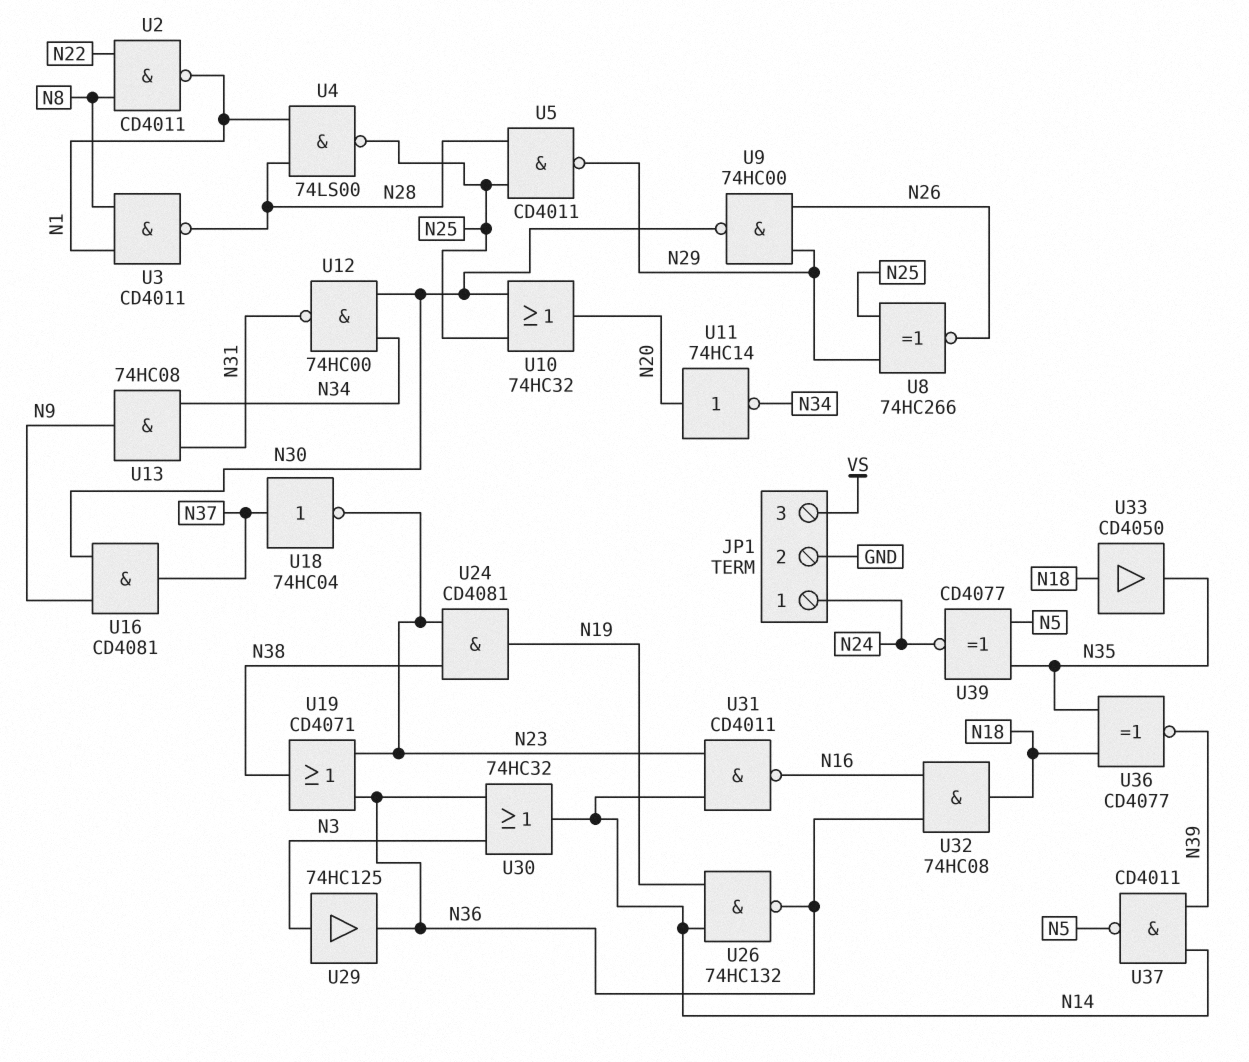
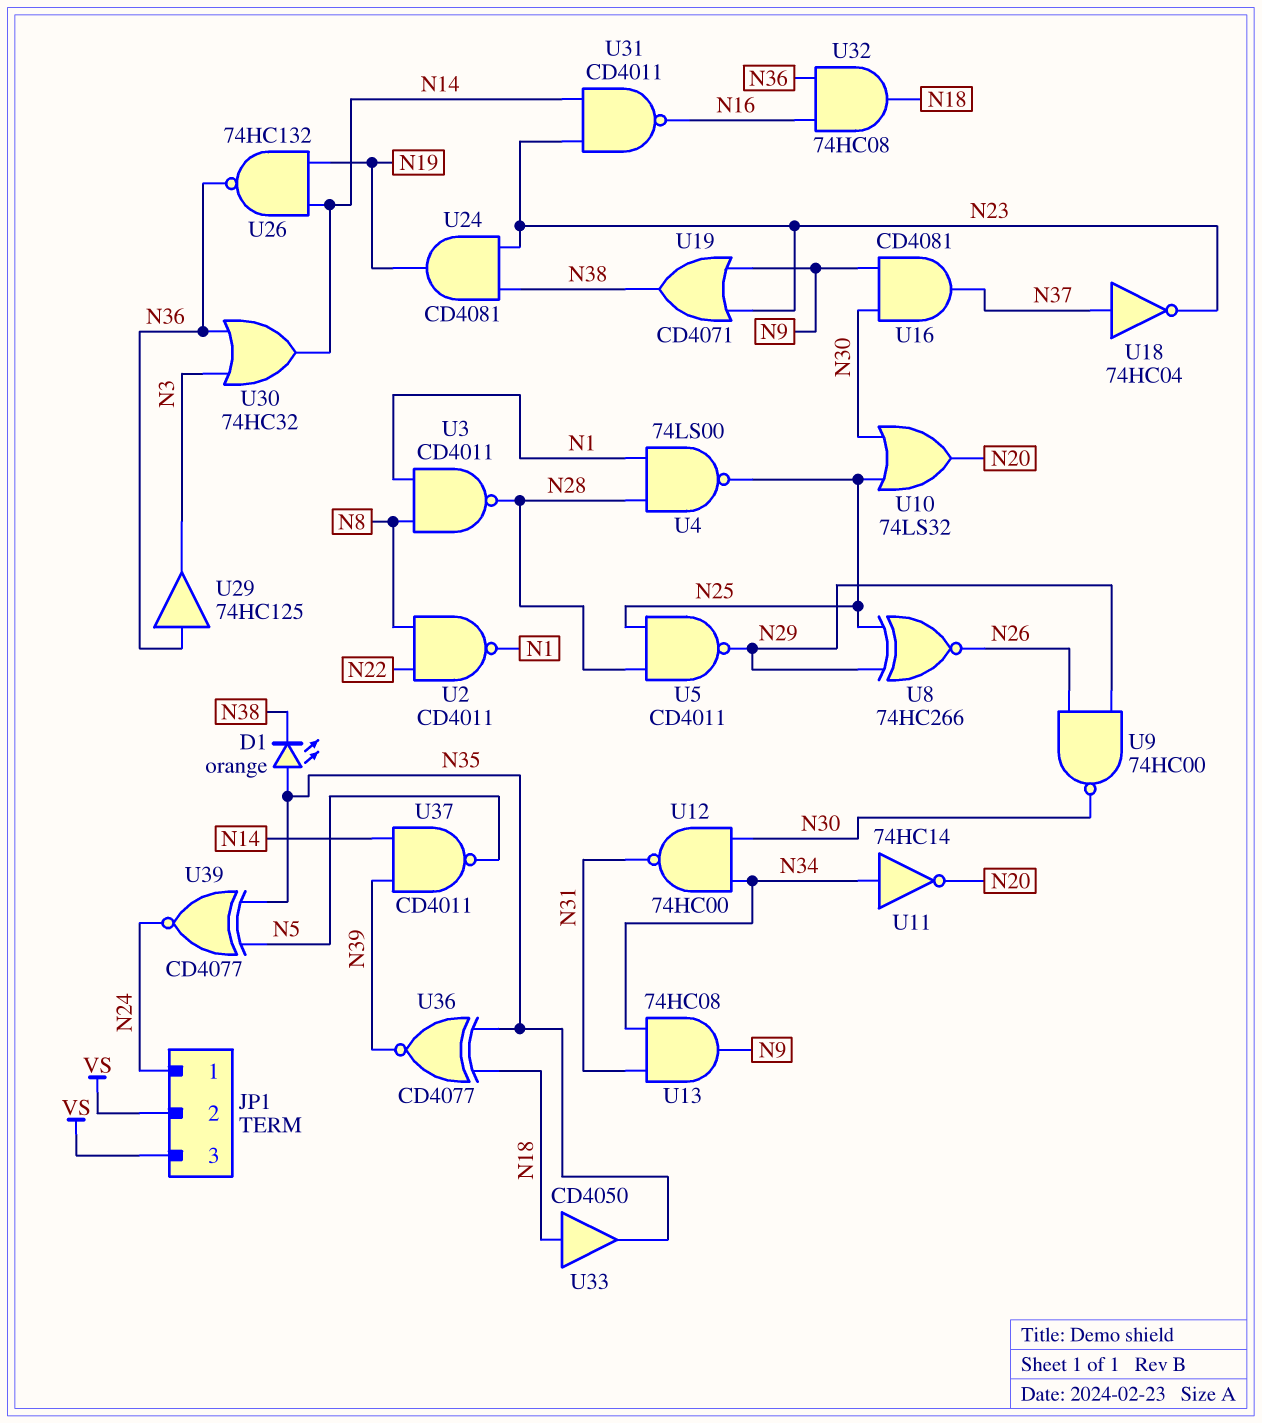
D1: none -> LED orange (A N35, K N38)
JP1 pin 2: GND -> VS
U10: OR 74HC32 (in N25, in N30, out N20) -> OR 74LS32 (in N25, in N30, out N20)
U11: NOT 74HC14 (in N20, out N34) -> NOT 74HC14 (in N34, out N20)
U19: OR CD4071 (in N23, in N36, out N38) -> OR CD4071 (in N9, in N23, out N38)
U29: buffer 74HC125 (in N3, out N36) -> buffer 74HC125 (in N36, out N3)

